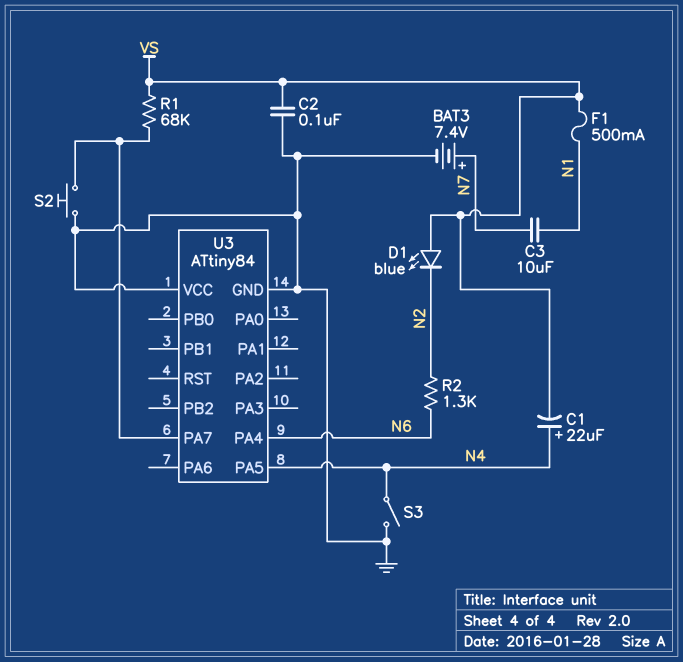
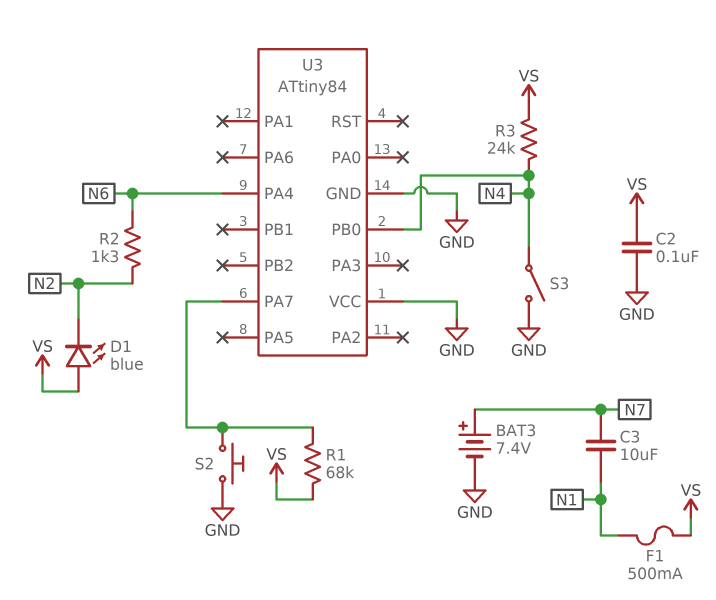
C1: 22uF (plus N4, minus VS) -> none
R3: none -> 24k (N4, VS)
U3 pin PA5: N4 -> none
U3 pin PB0: none -> N4

